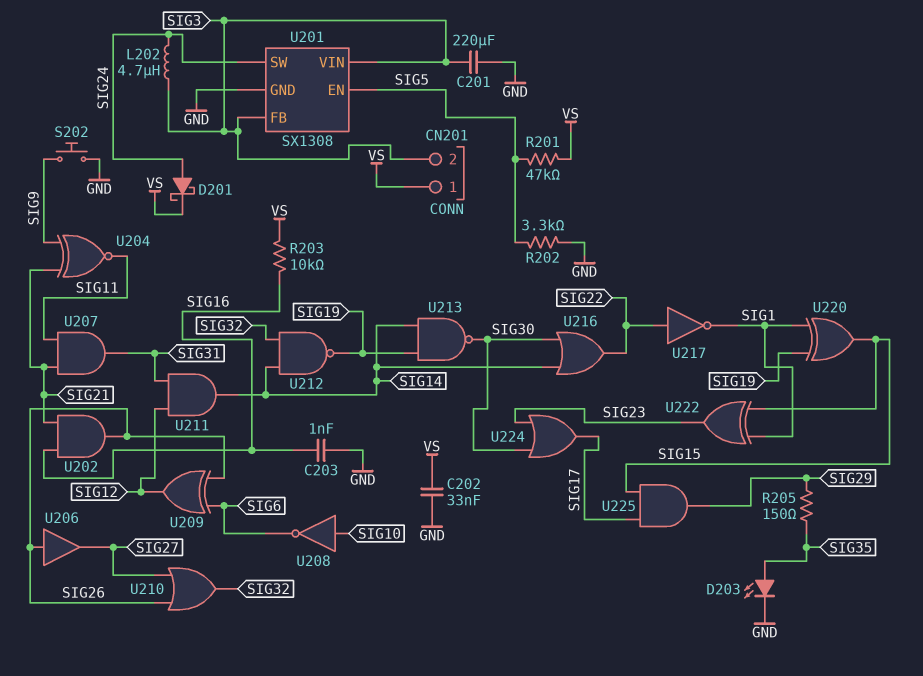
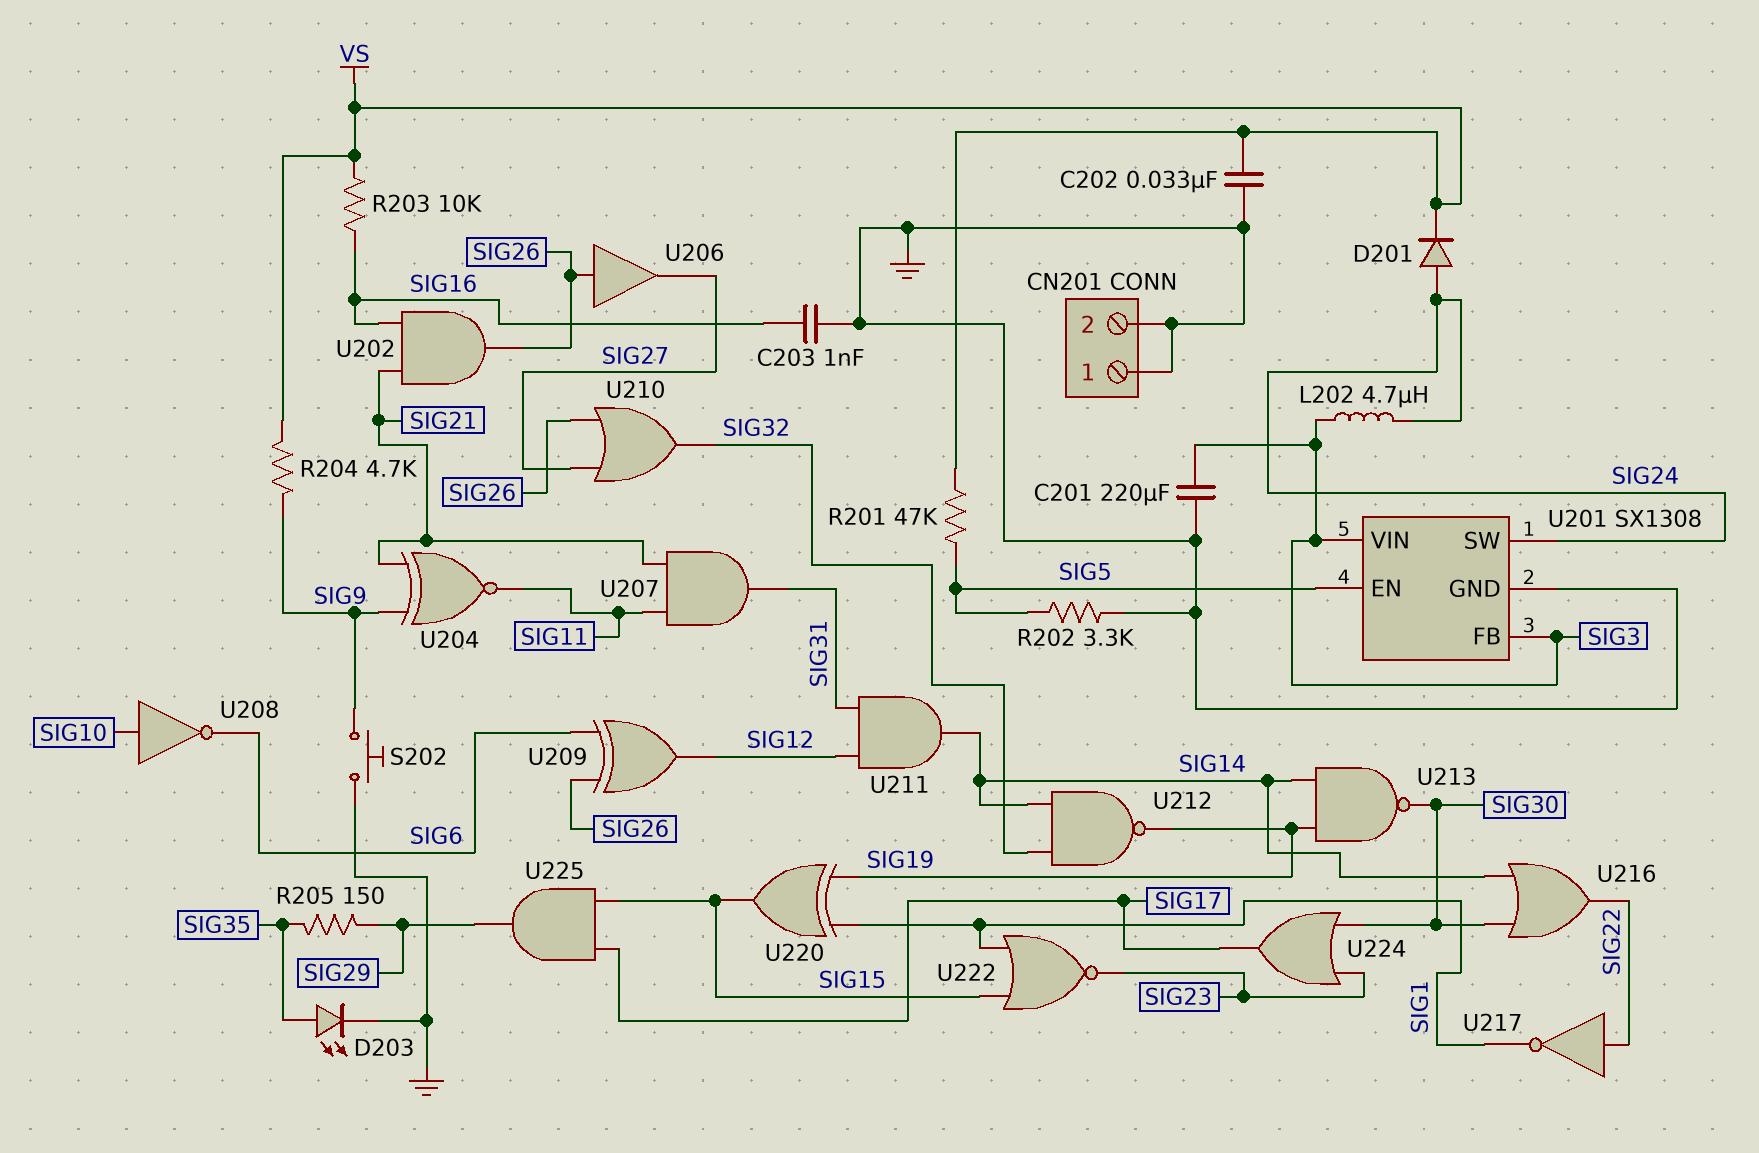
CN201 pin 1: VS -> GND
CN201 pin 2: SIG3 -> GND
D201: schottky (A SIG24, K VS) -> diode (A SIG24, K VS)
R204: none -> 4.7k (SIG9, VS)
U222: XOR (in SIG1, in SIG15, out SIG23) -> NOR (in SIG1, in SIG15, out SIG23)

